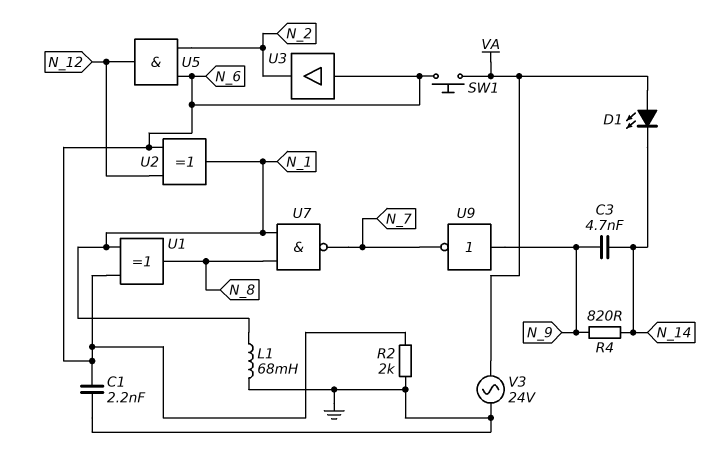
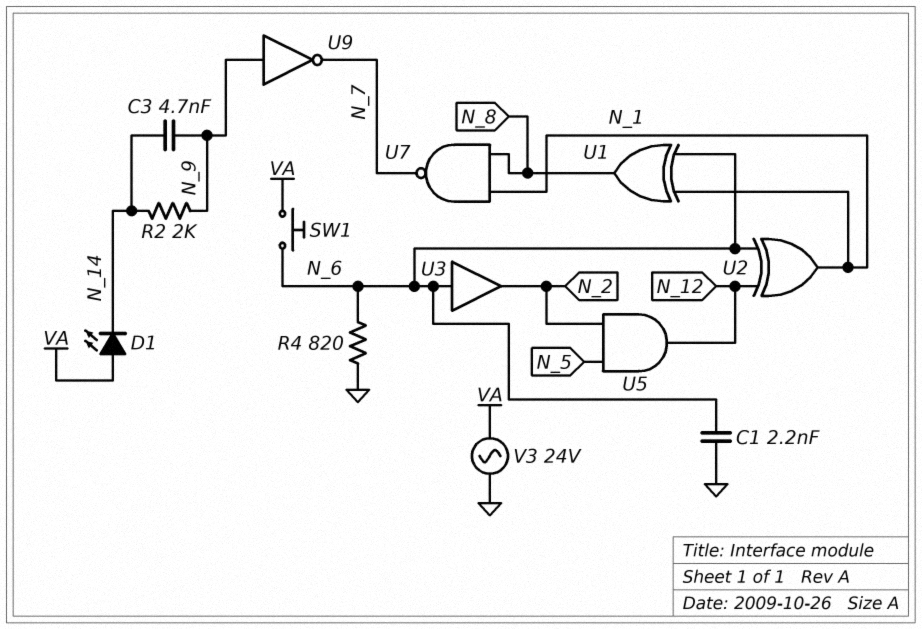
L1: 68mH (GND, N_1) -> none
R2: 2k (GND, N_6) -> 2k (N_9, N_14)
R4: 820 (N_9, N_14) -> 820 (GND, N_6)
U5: AND (in N_2, in N_6, out N_12) -> AND (in N_2, in N_5, out N_12)

